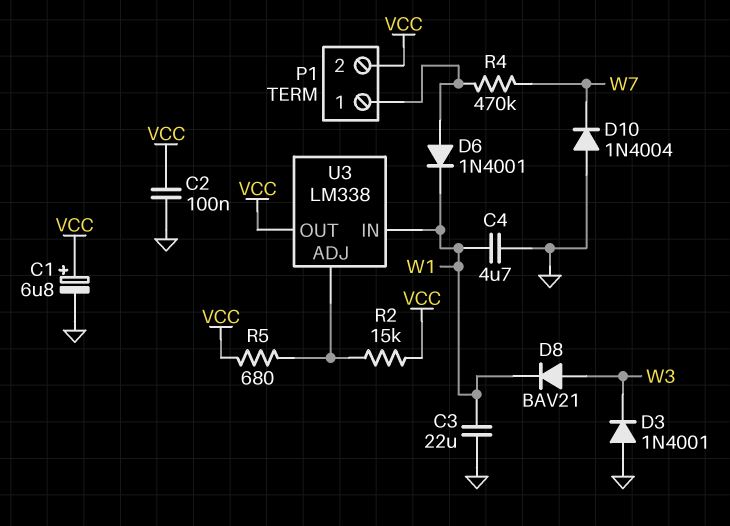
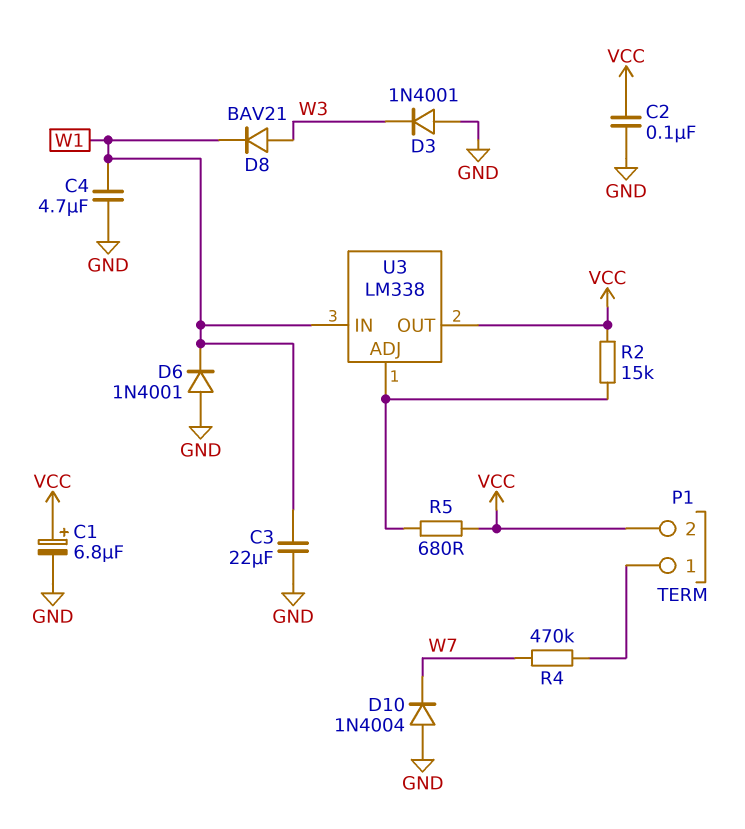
D6: diode 1N4001 (A P1/1, K W1) -> diode 1N4001 (A GND, K W1)

